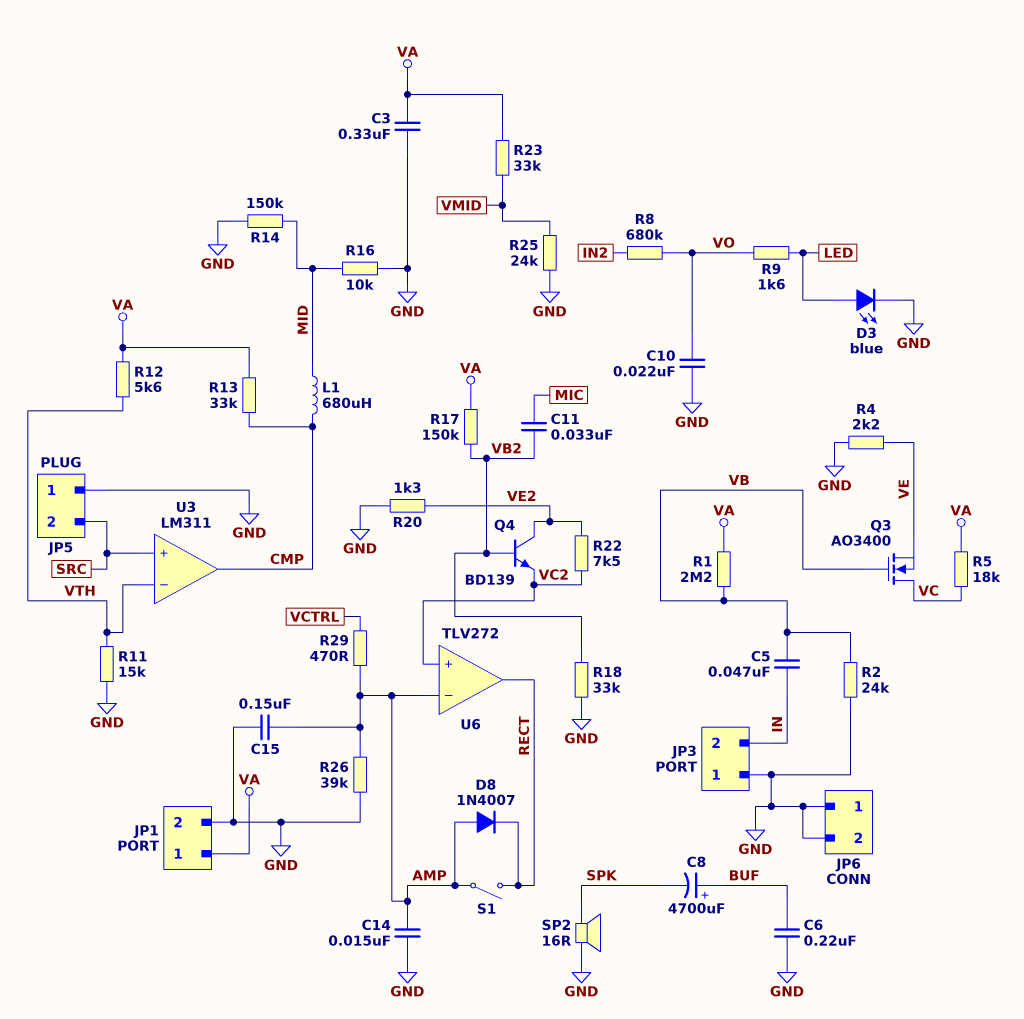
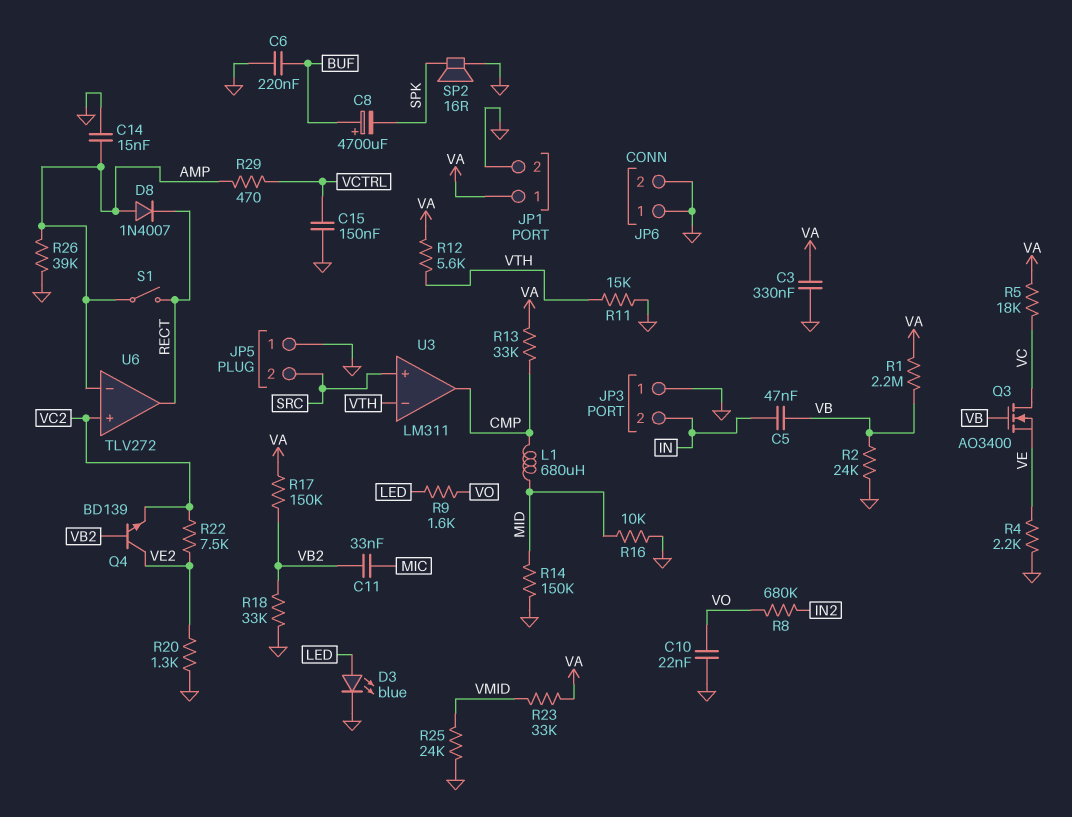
C15: 150nF (AMP, GND) -> 150nF (GND, VCTRL)

